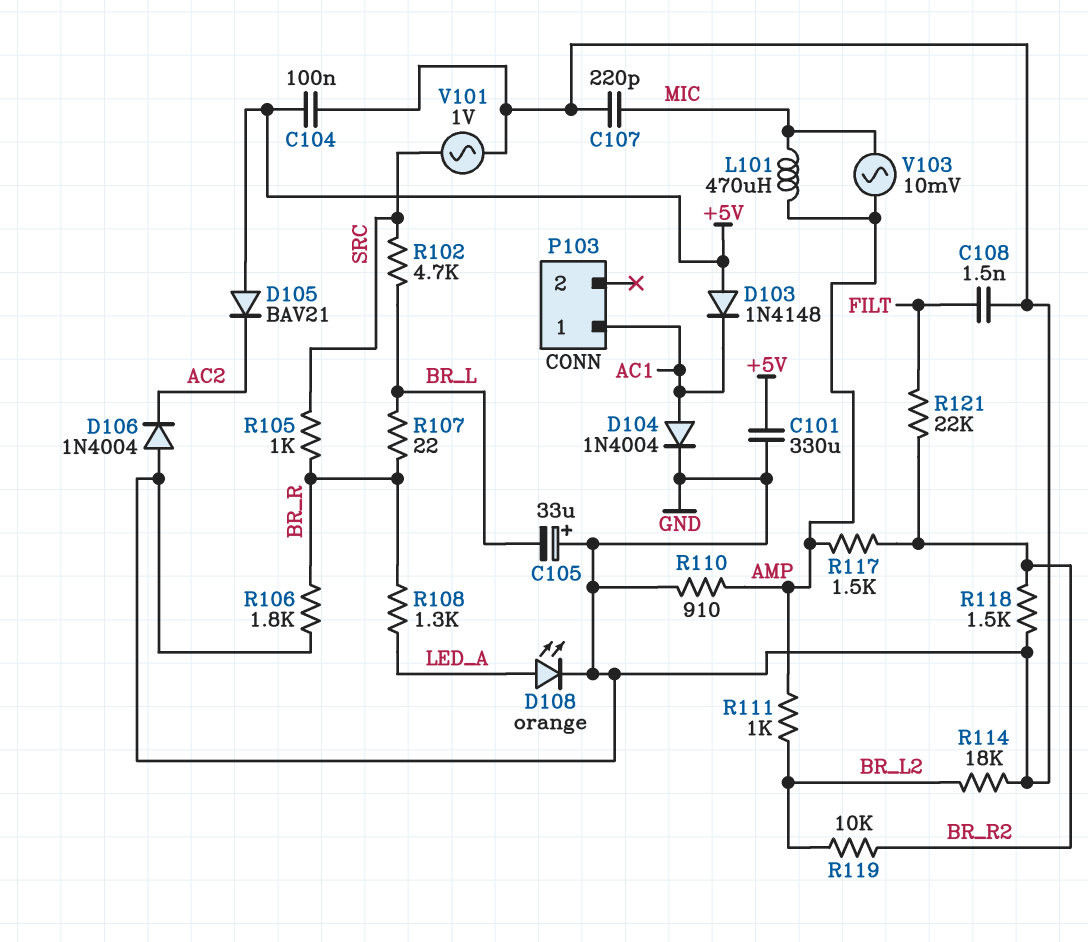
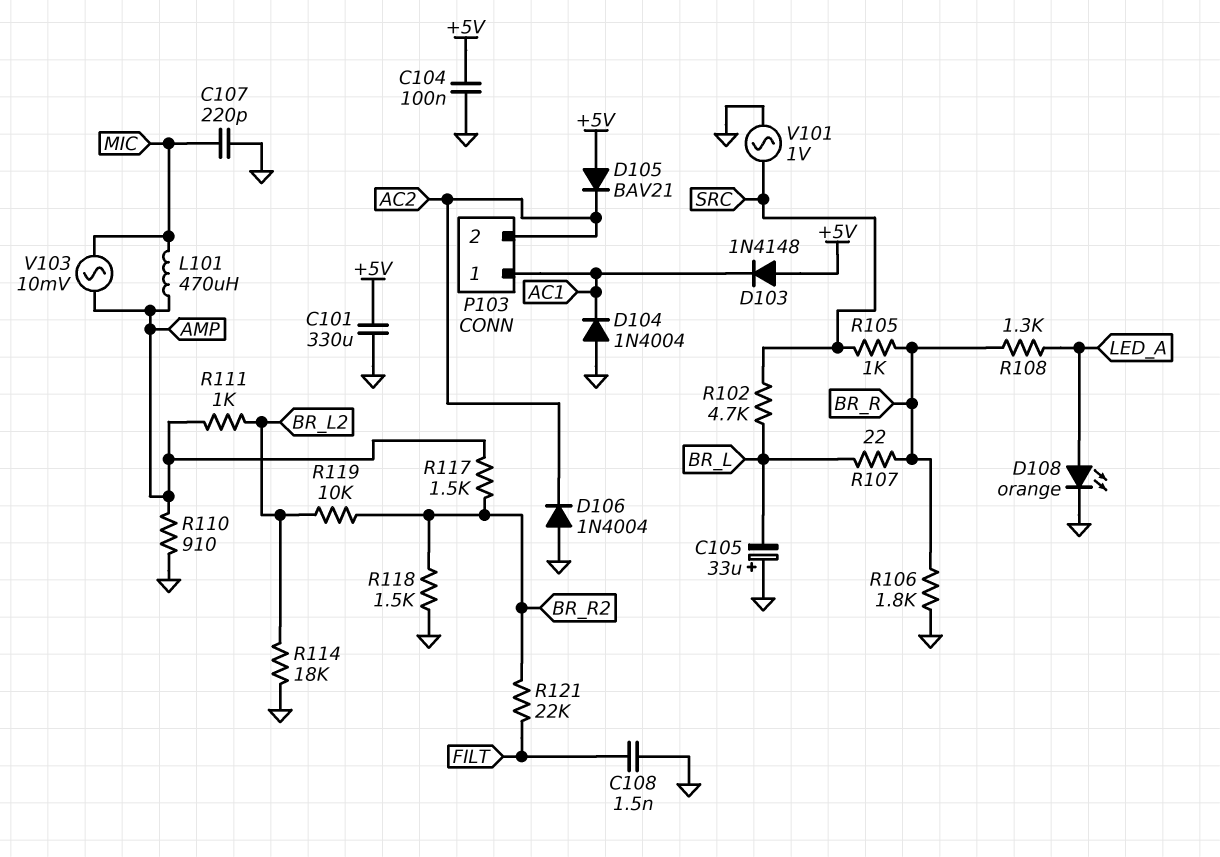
D104: diode 1N4004 (A AC1, K GND) -> diode 1N4004 (A GND, K AC1)
P103 pin 2: none -> AC2

